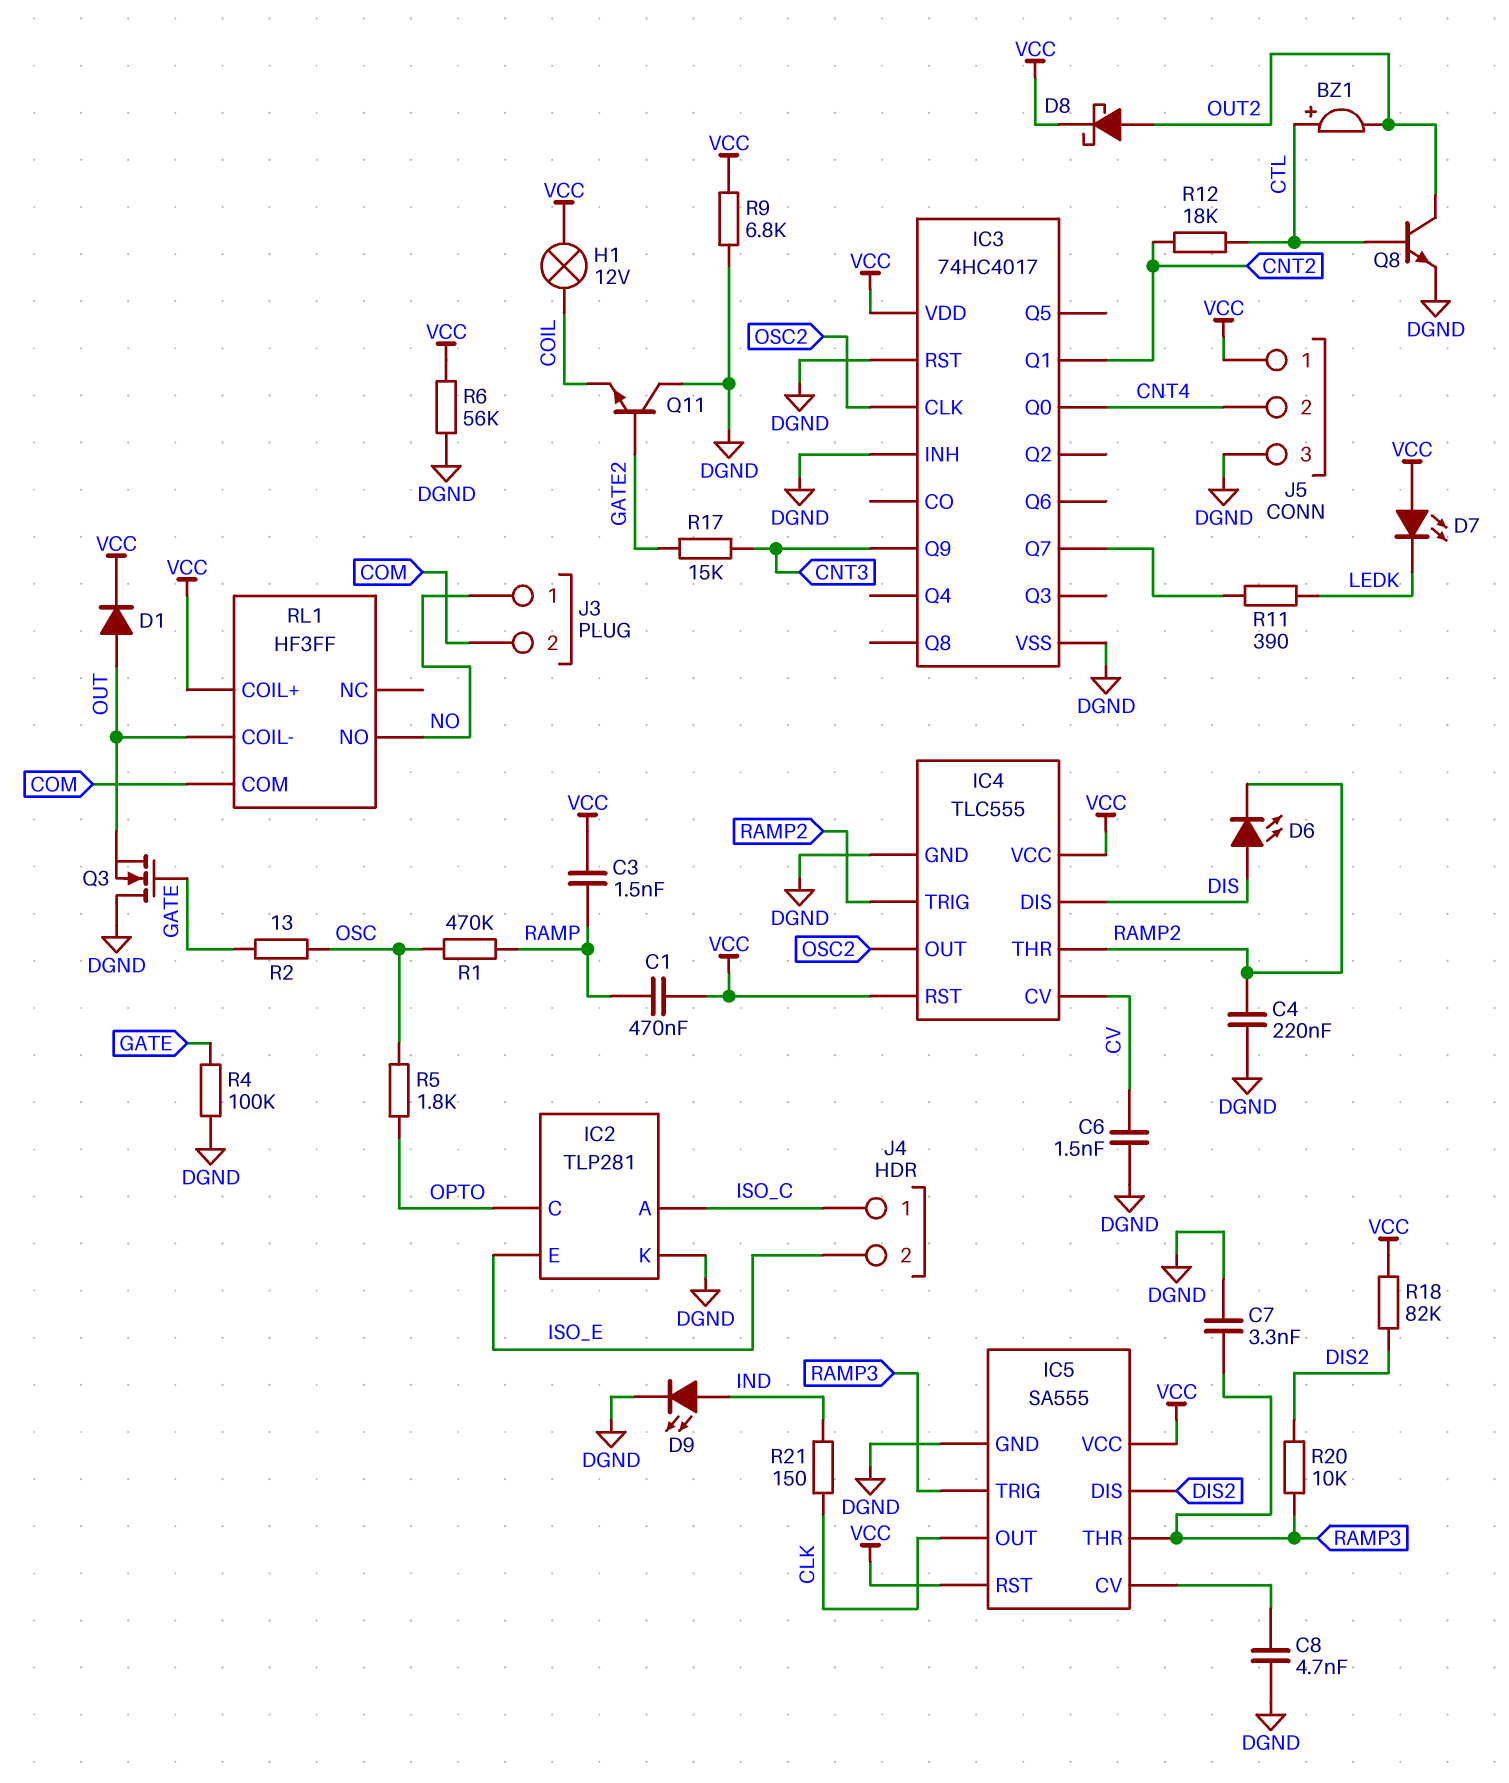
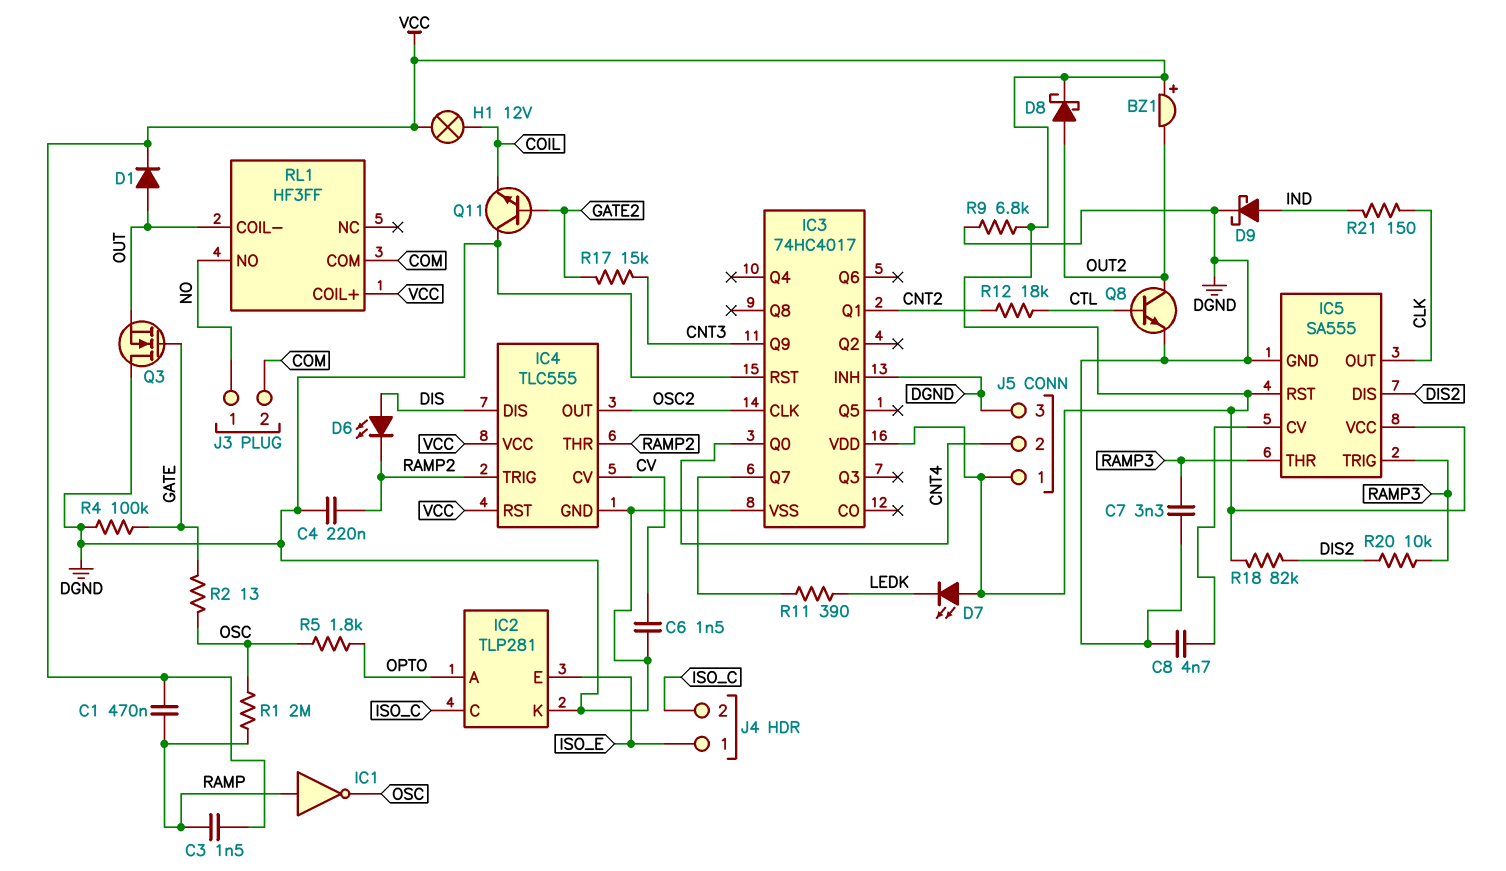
BZ1: buzzer (plus CTL, minus OUT2) -> buzzer (plus VCC, minus OUT2)
D9: LED (A IND, K DGND) -> schottky (A IND, K DGND)
IC1: none -> NOT (in RAMP, out OSC)
IC2 pin A: ISO_C -> OPTO
IC2 pin C: OPTO -> ISO_C
J4 pin 1: ISO_C -> ISO_E
J4 pin 2: ISO_E -> ISO_C
R1: 470k (OSC, RAMP) -> 2M (OSC, RAMP)
R6: 56k (DGND, VCC) -> none

